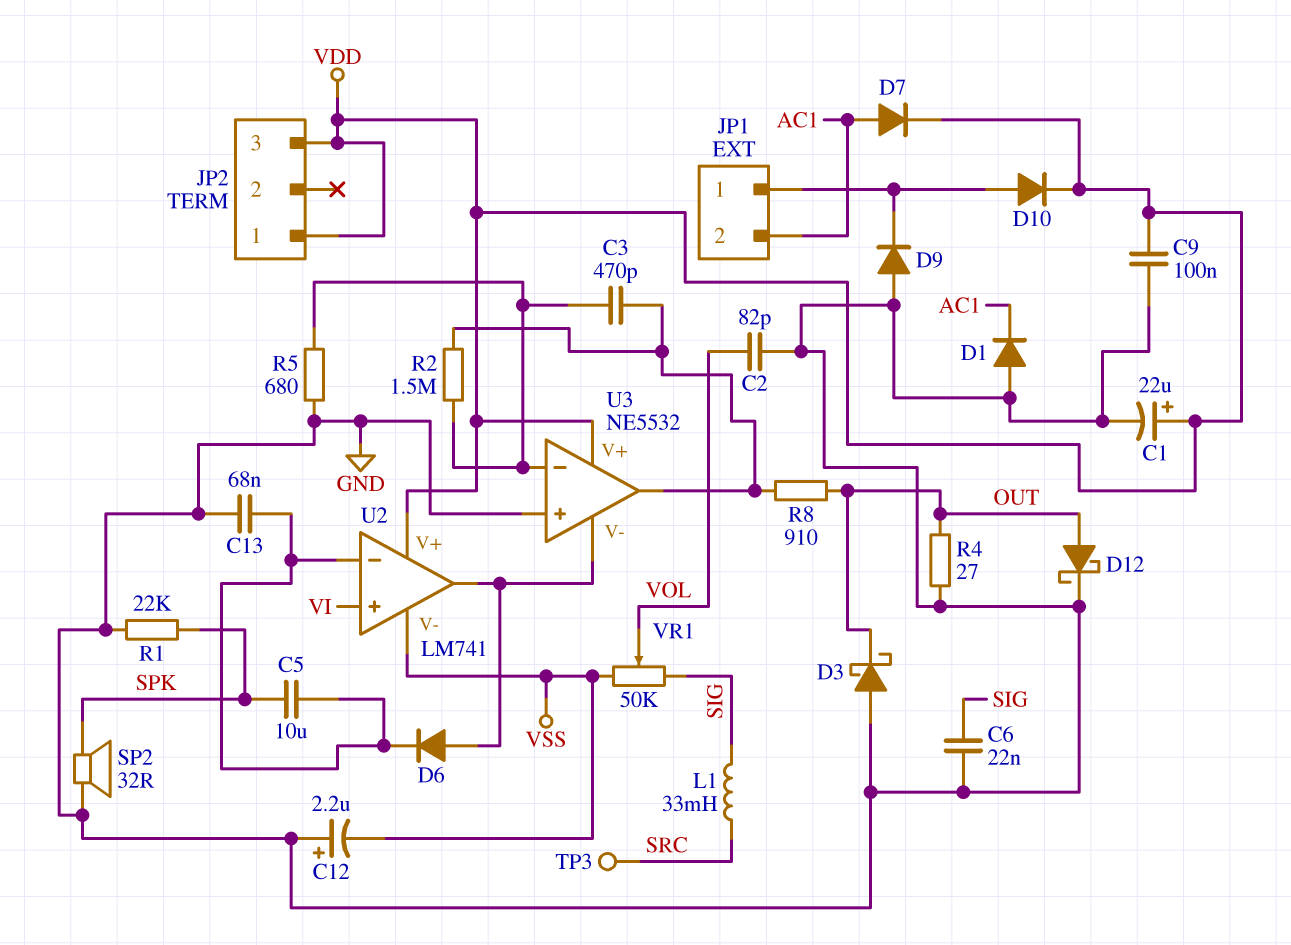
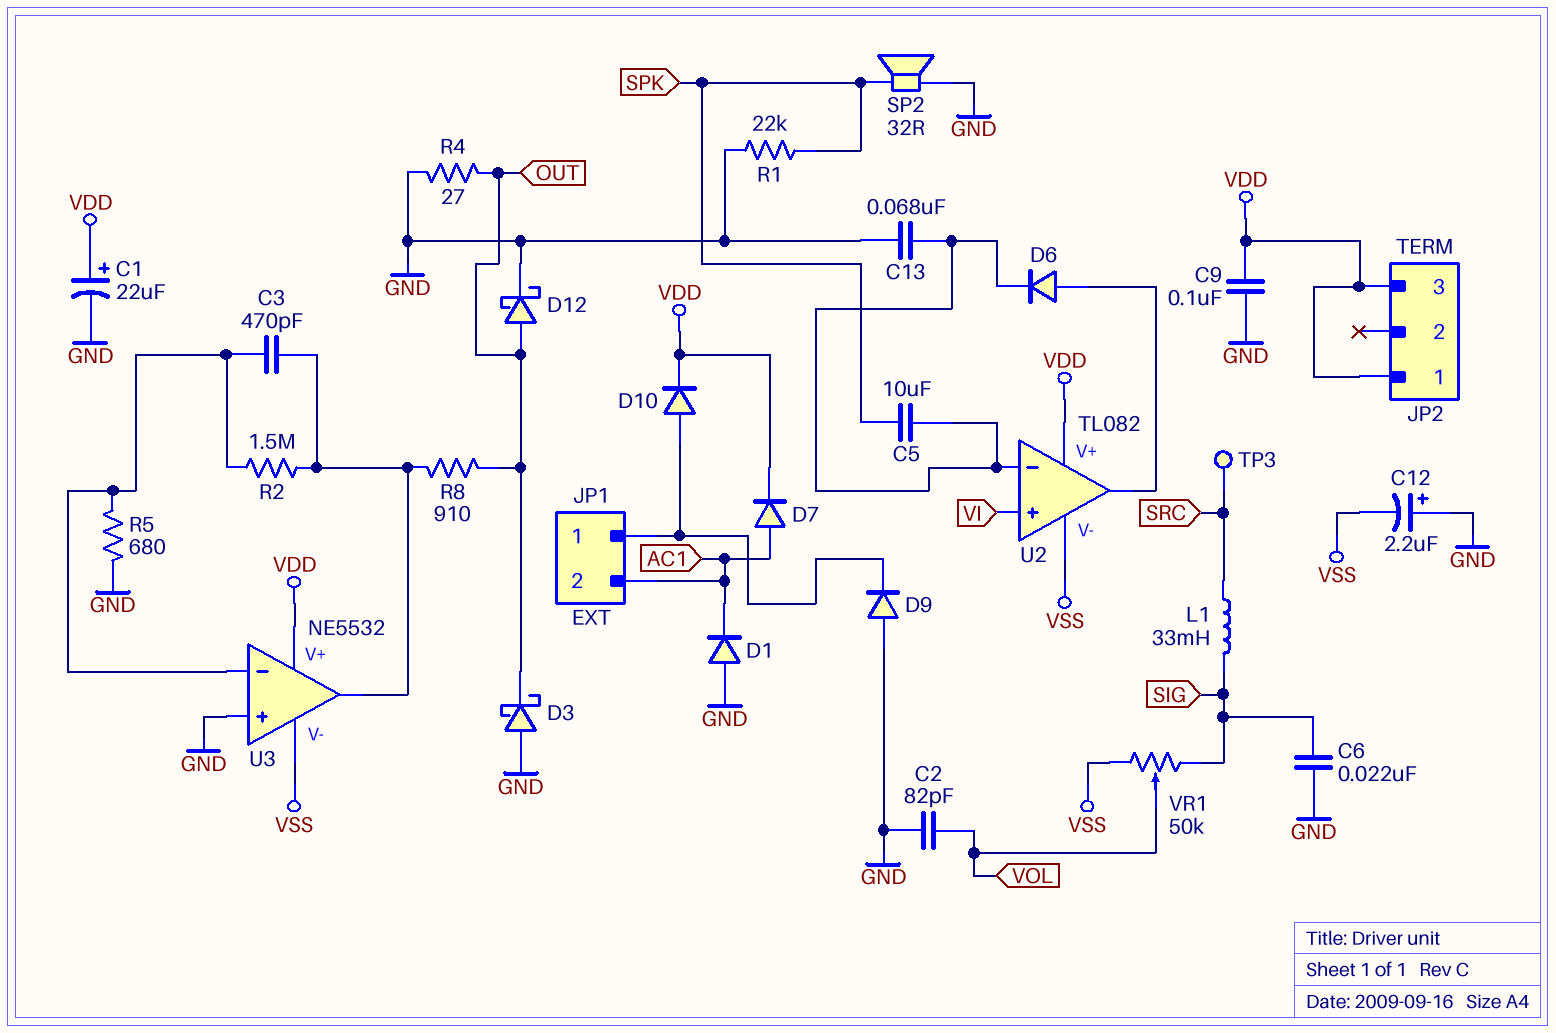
U2: LM741 -> TL082
U3 pin V-: U2/out -> VSS

